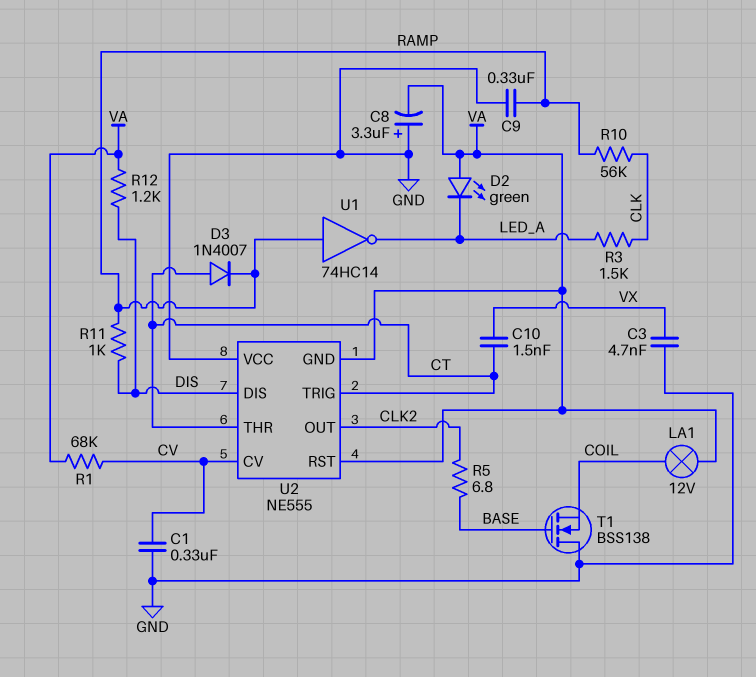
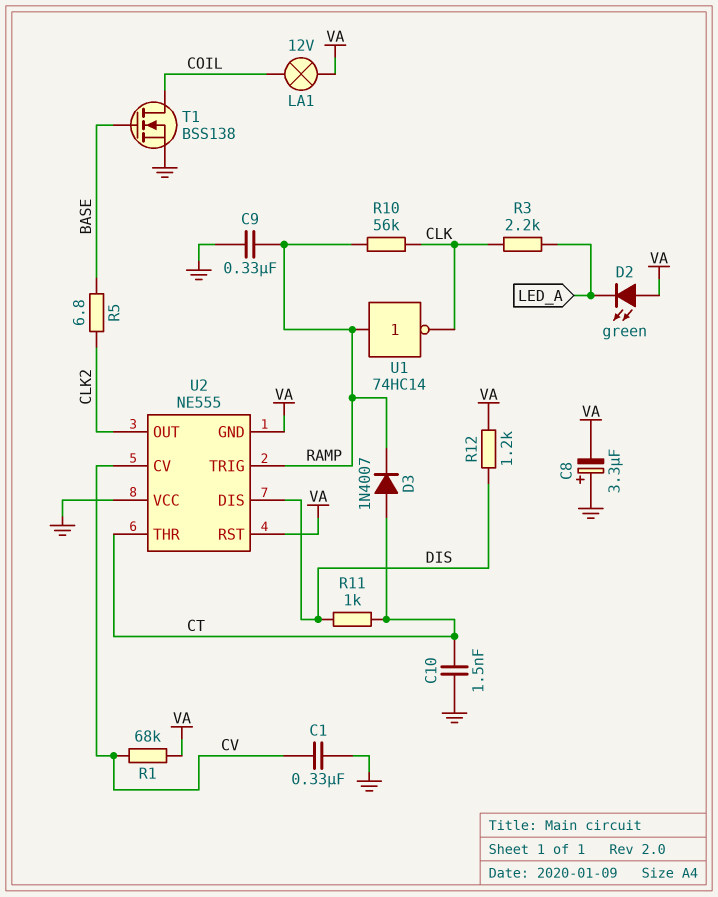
C3: 4.7nF (GND, VX) -> none
C10: 1.5nF (CT, VX) -> 1.5nF (CT, GND)
R3: 1.5k (CLK, LED_A) -> 2.2k (CLK, LED_A)
R11: 1k (DIS, RAMP) -> 1k (CT, DIS)
T1: NMOS BSS138 (G BASE, D GND, S COIL) -> NMOS BSS138 (G BASE, D COIL, S GND)
U1: NOT 74HC14 (in RAMP, out LED_A) -> NOT 74HC14 (in RAMP, out CLK)
U2 pin TRIG: CT -> RAMP

